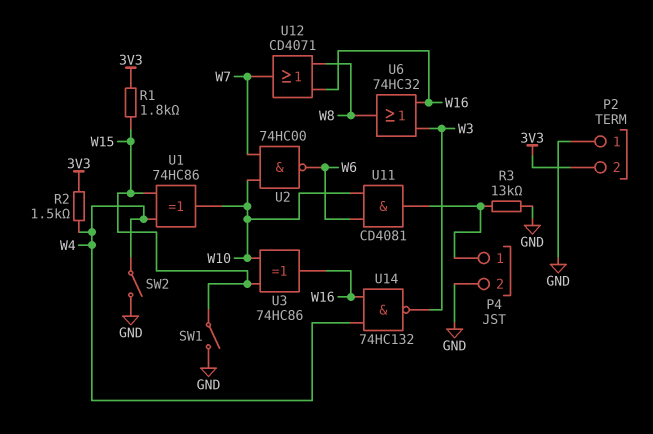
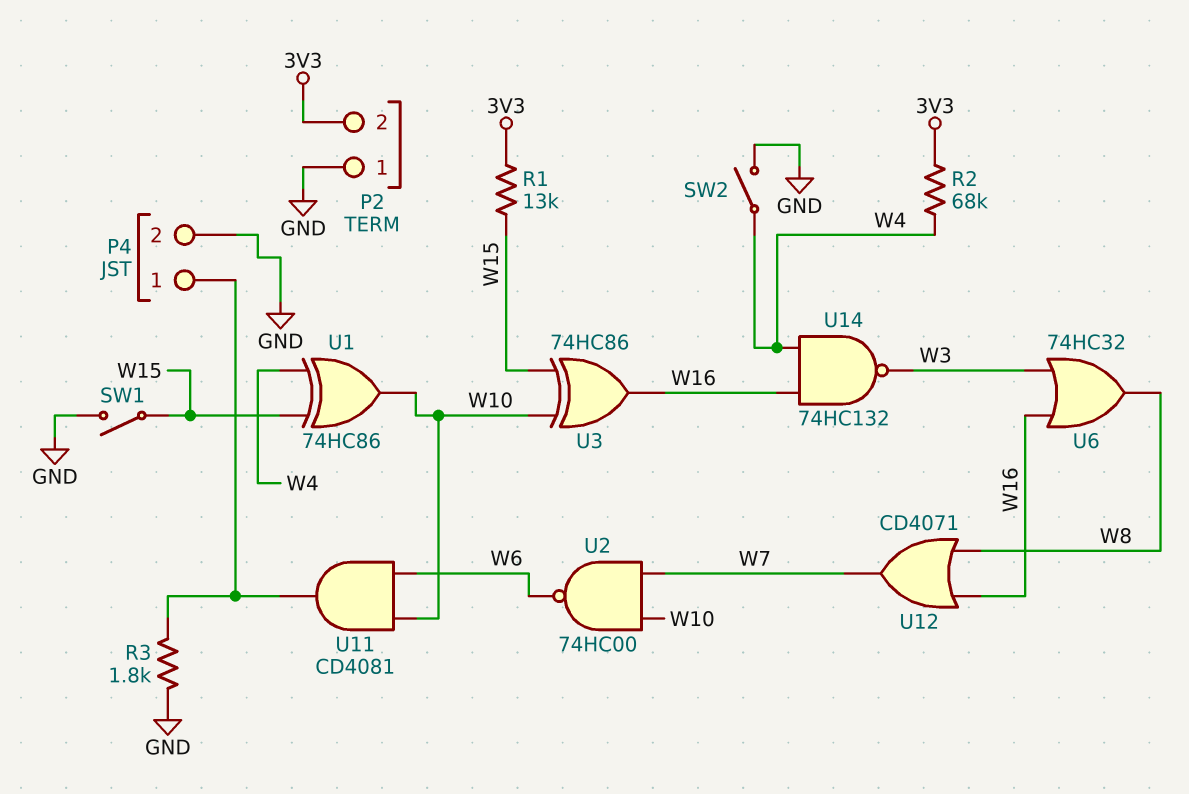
R1: 1.8k (3V3, W15) -> 13k (3V3, W15)
R2: 1.5k (3V3, W4) -> 68k (3V3, W4)
R3: 13k (GND, P4/1) -> 1.8k (GND, P4/1)

